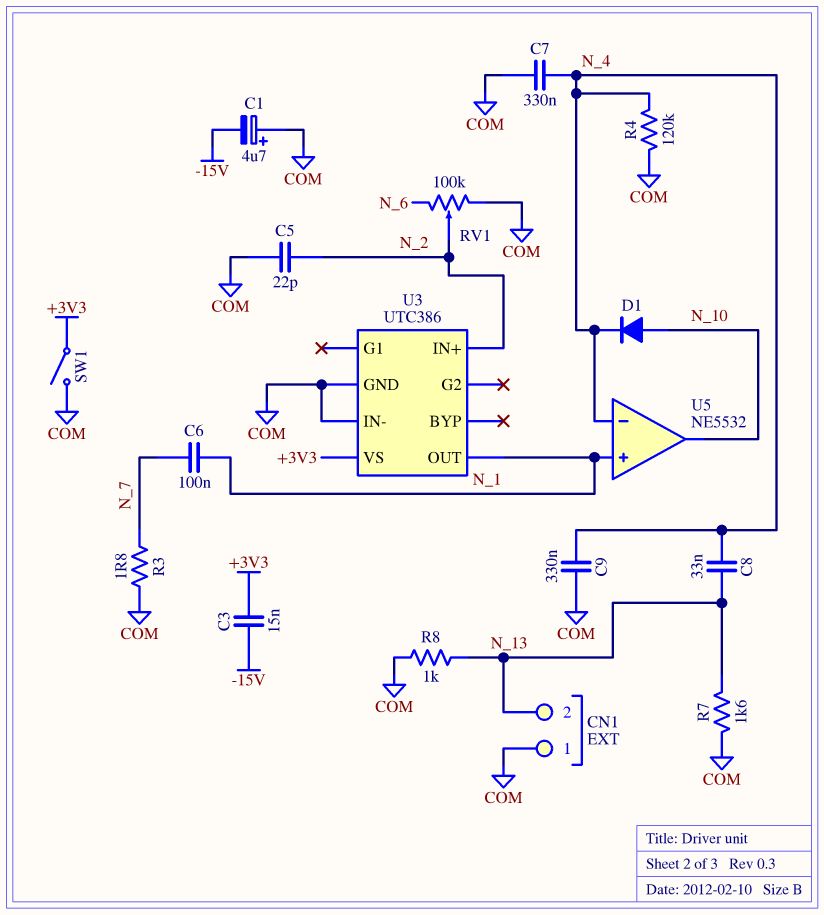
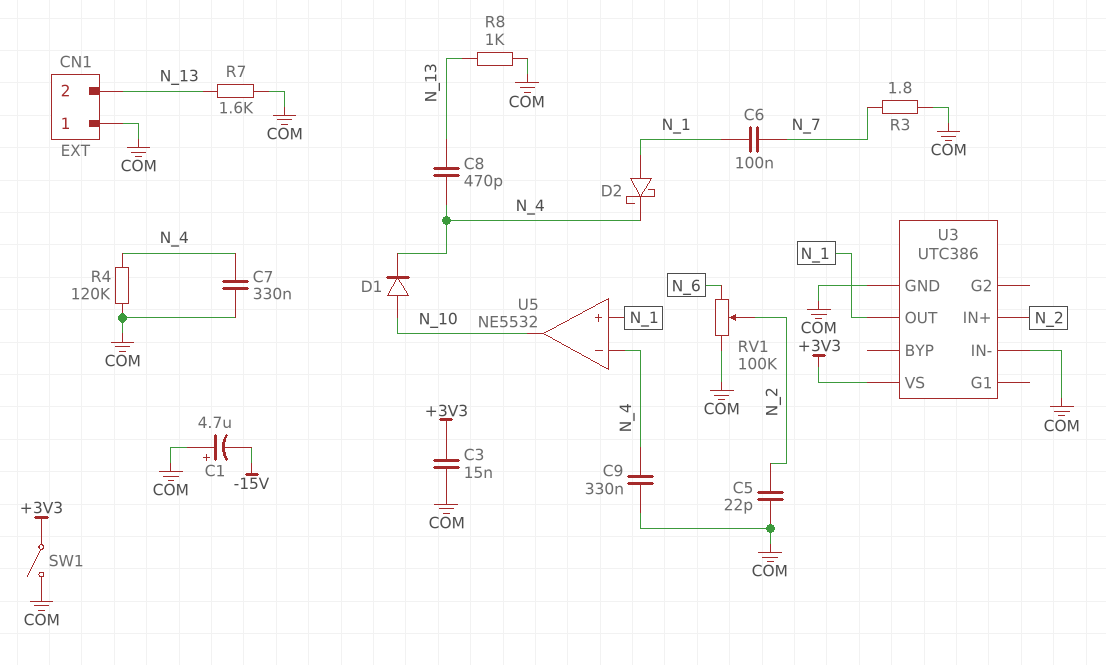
C3: 15nF (+3V3, -15V) -> 15nF (+3V3, COM)
C8: 33nF (N_4, N_13) -> 470pF (N_4, N_13)
D2: none -> schottky (A N_1, K N_4)

